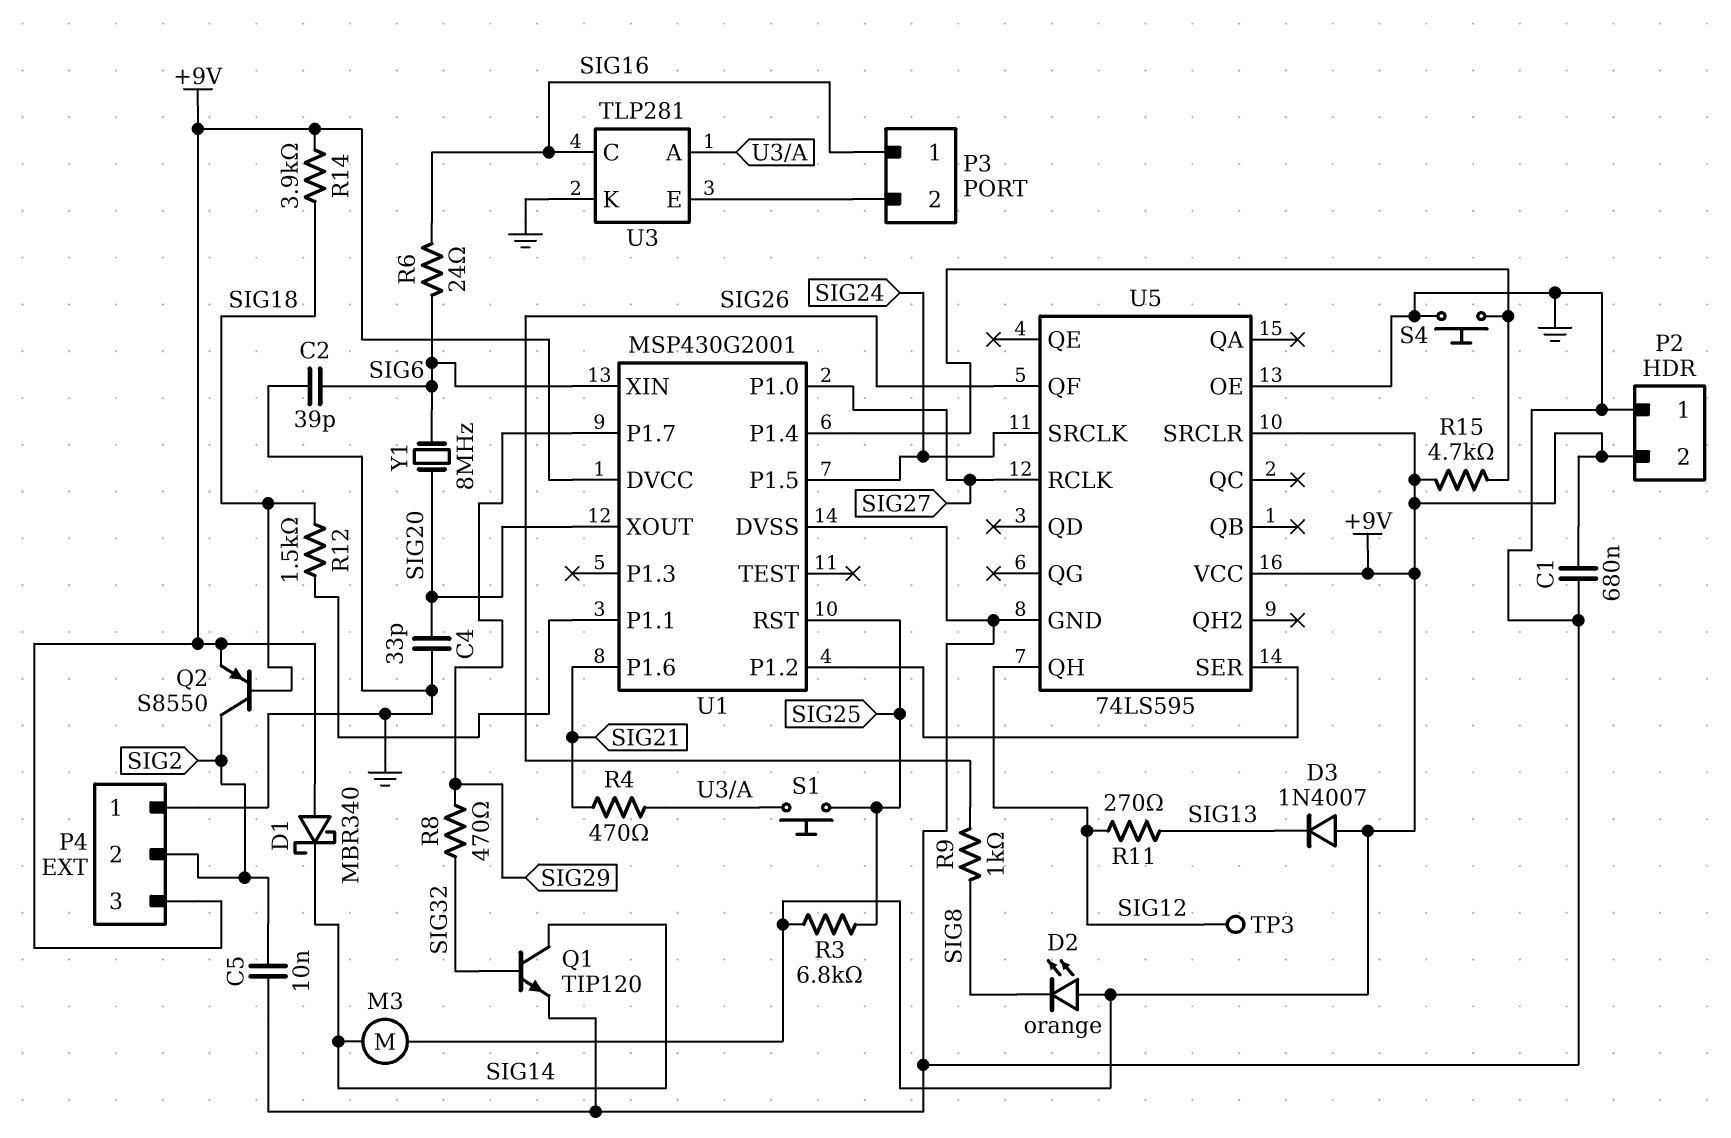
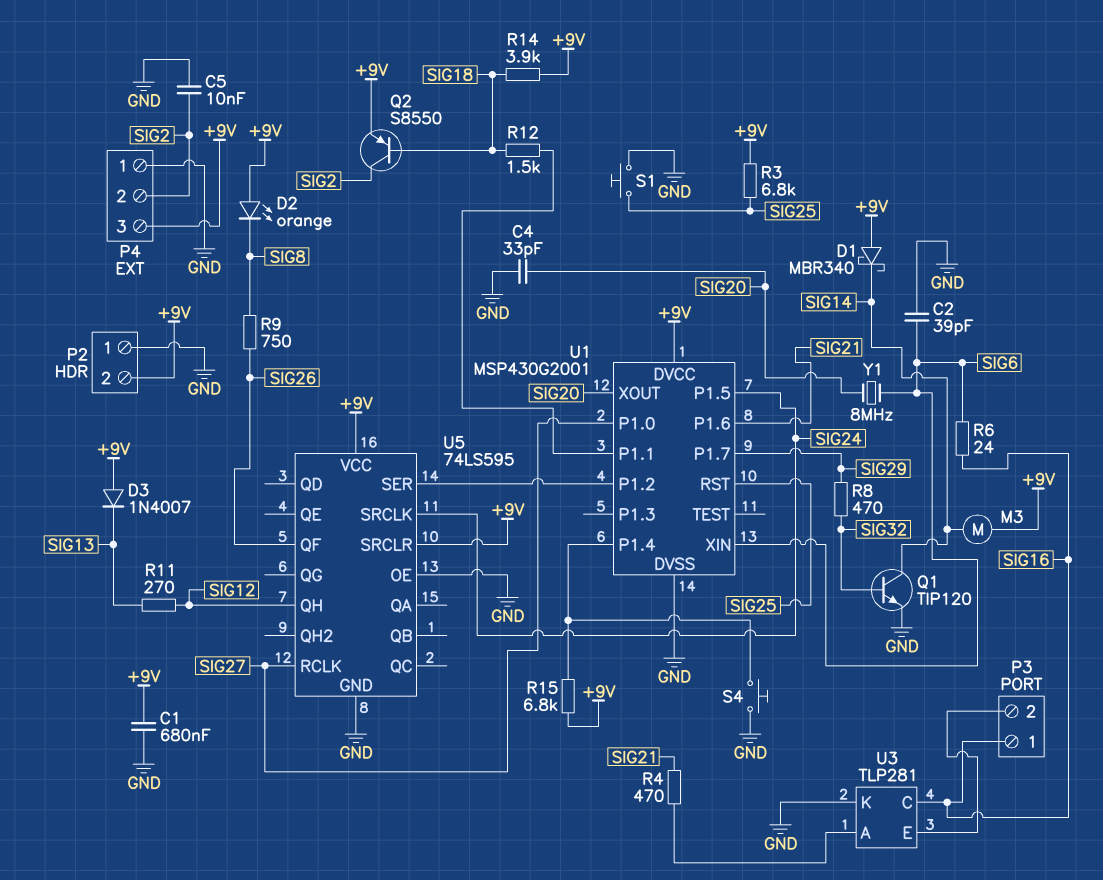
R9: 1k (SIG8, SIG26) -> 750 (SIG8, SIG26)
R15: 4.7k (+9V, U1/P1.4) -> 6.8k (+9V, U1/P1.4)
S1: button (SIG25, U3/A) -> button (GND, SIG25)
TP3: test point (SIG12) -> none

